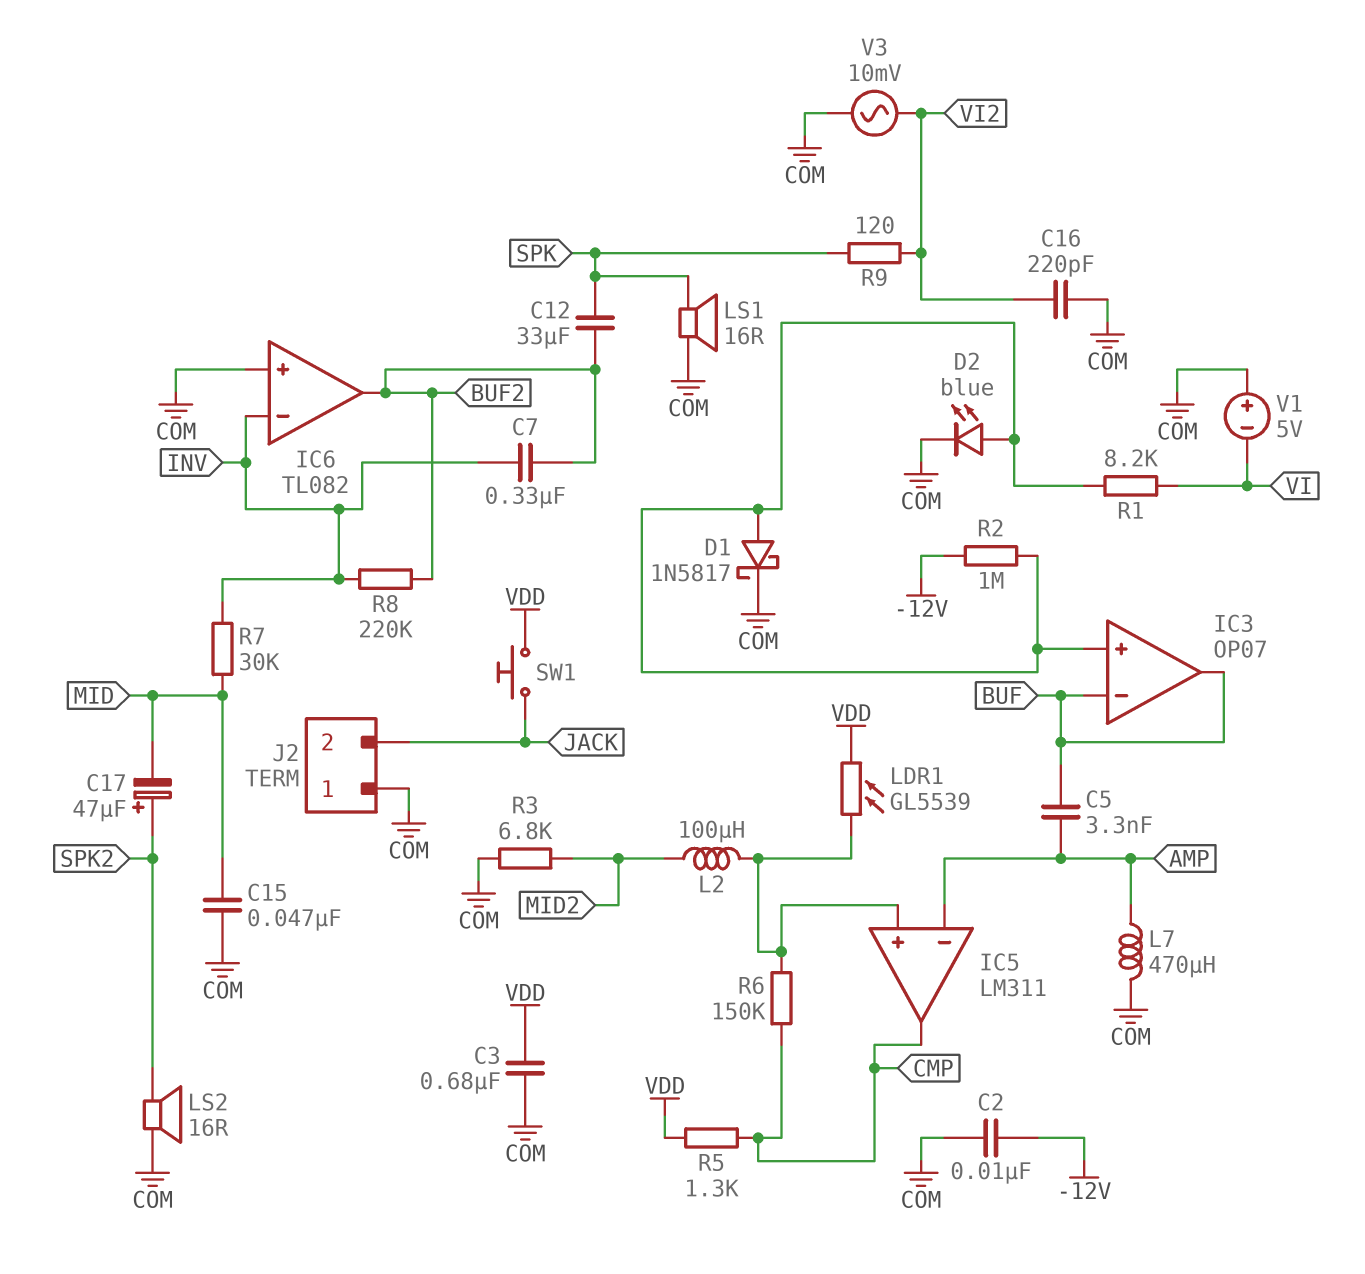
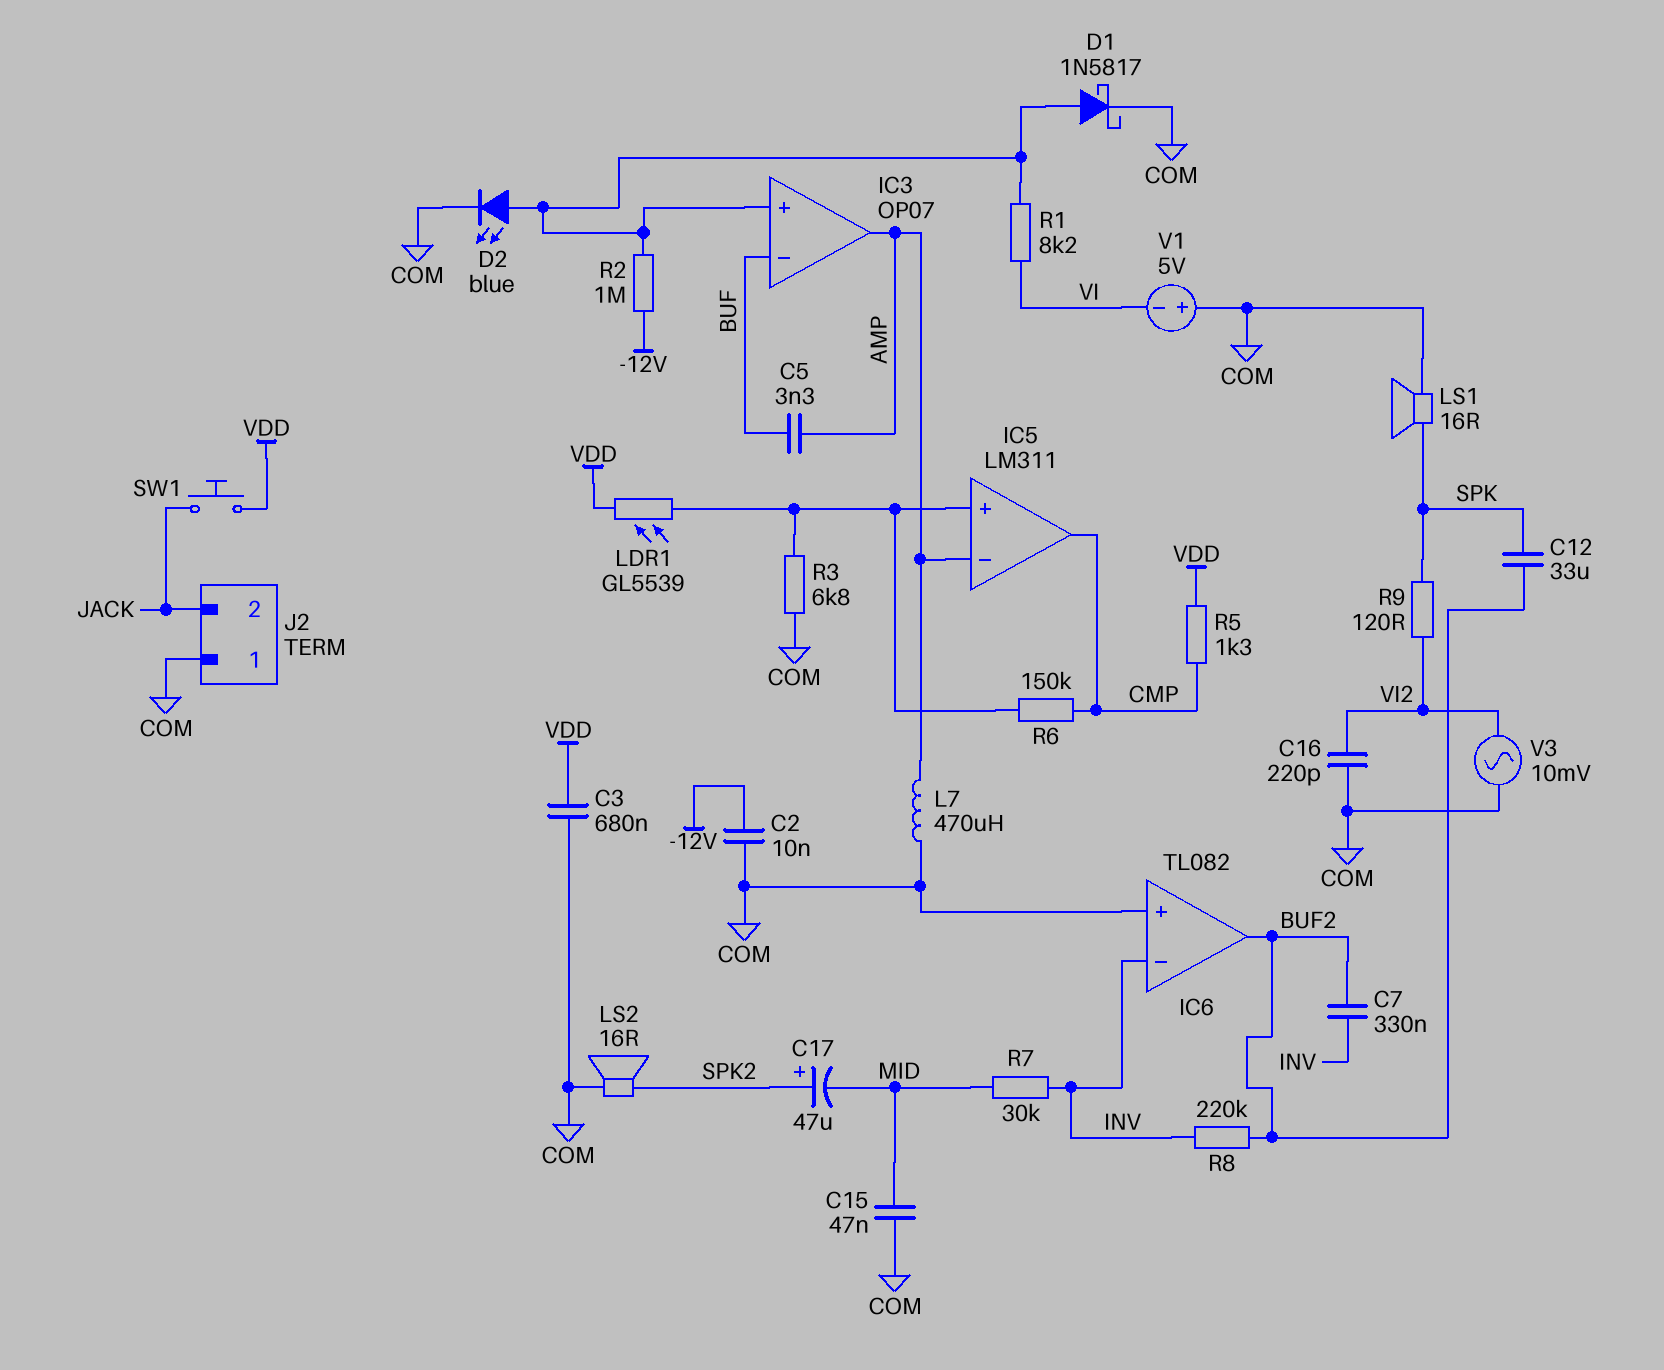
IC3 pin out: BUF -> AMP
L2: 100uH (IC5/in+, MID2) -> none
R3: 6.8k (COM, MID2) -> 6.8k (COM, IC5/in+)

